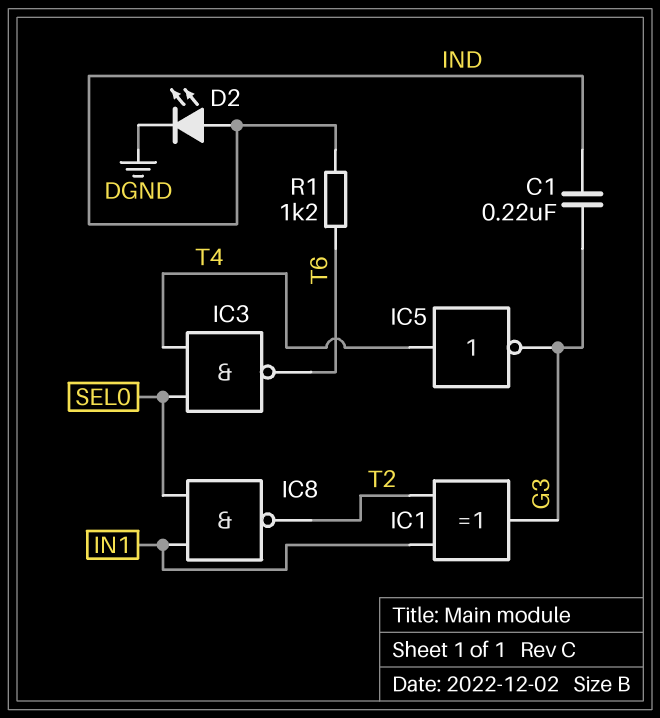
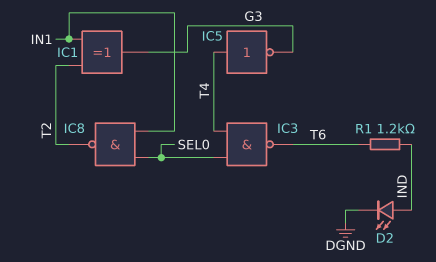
C1: 220nF (G3, IND) -> none

